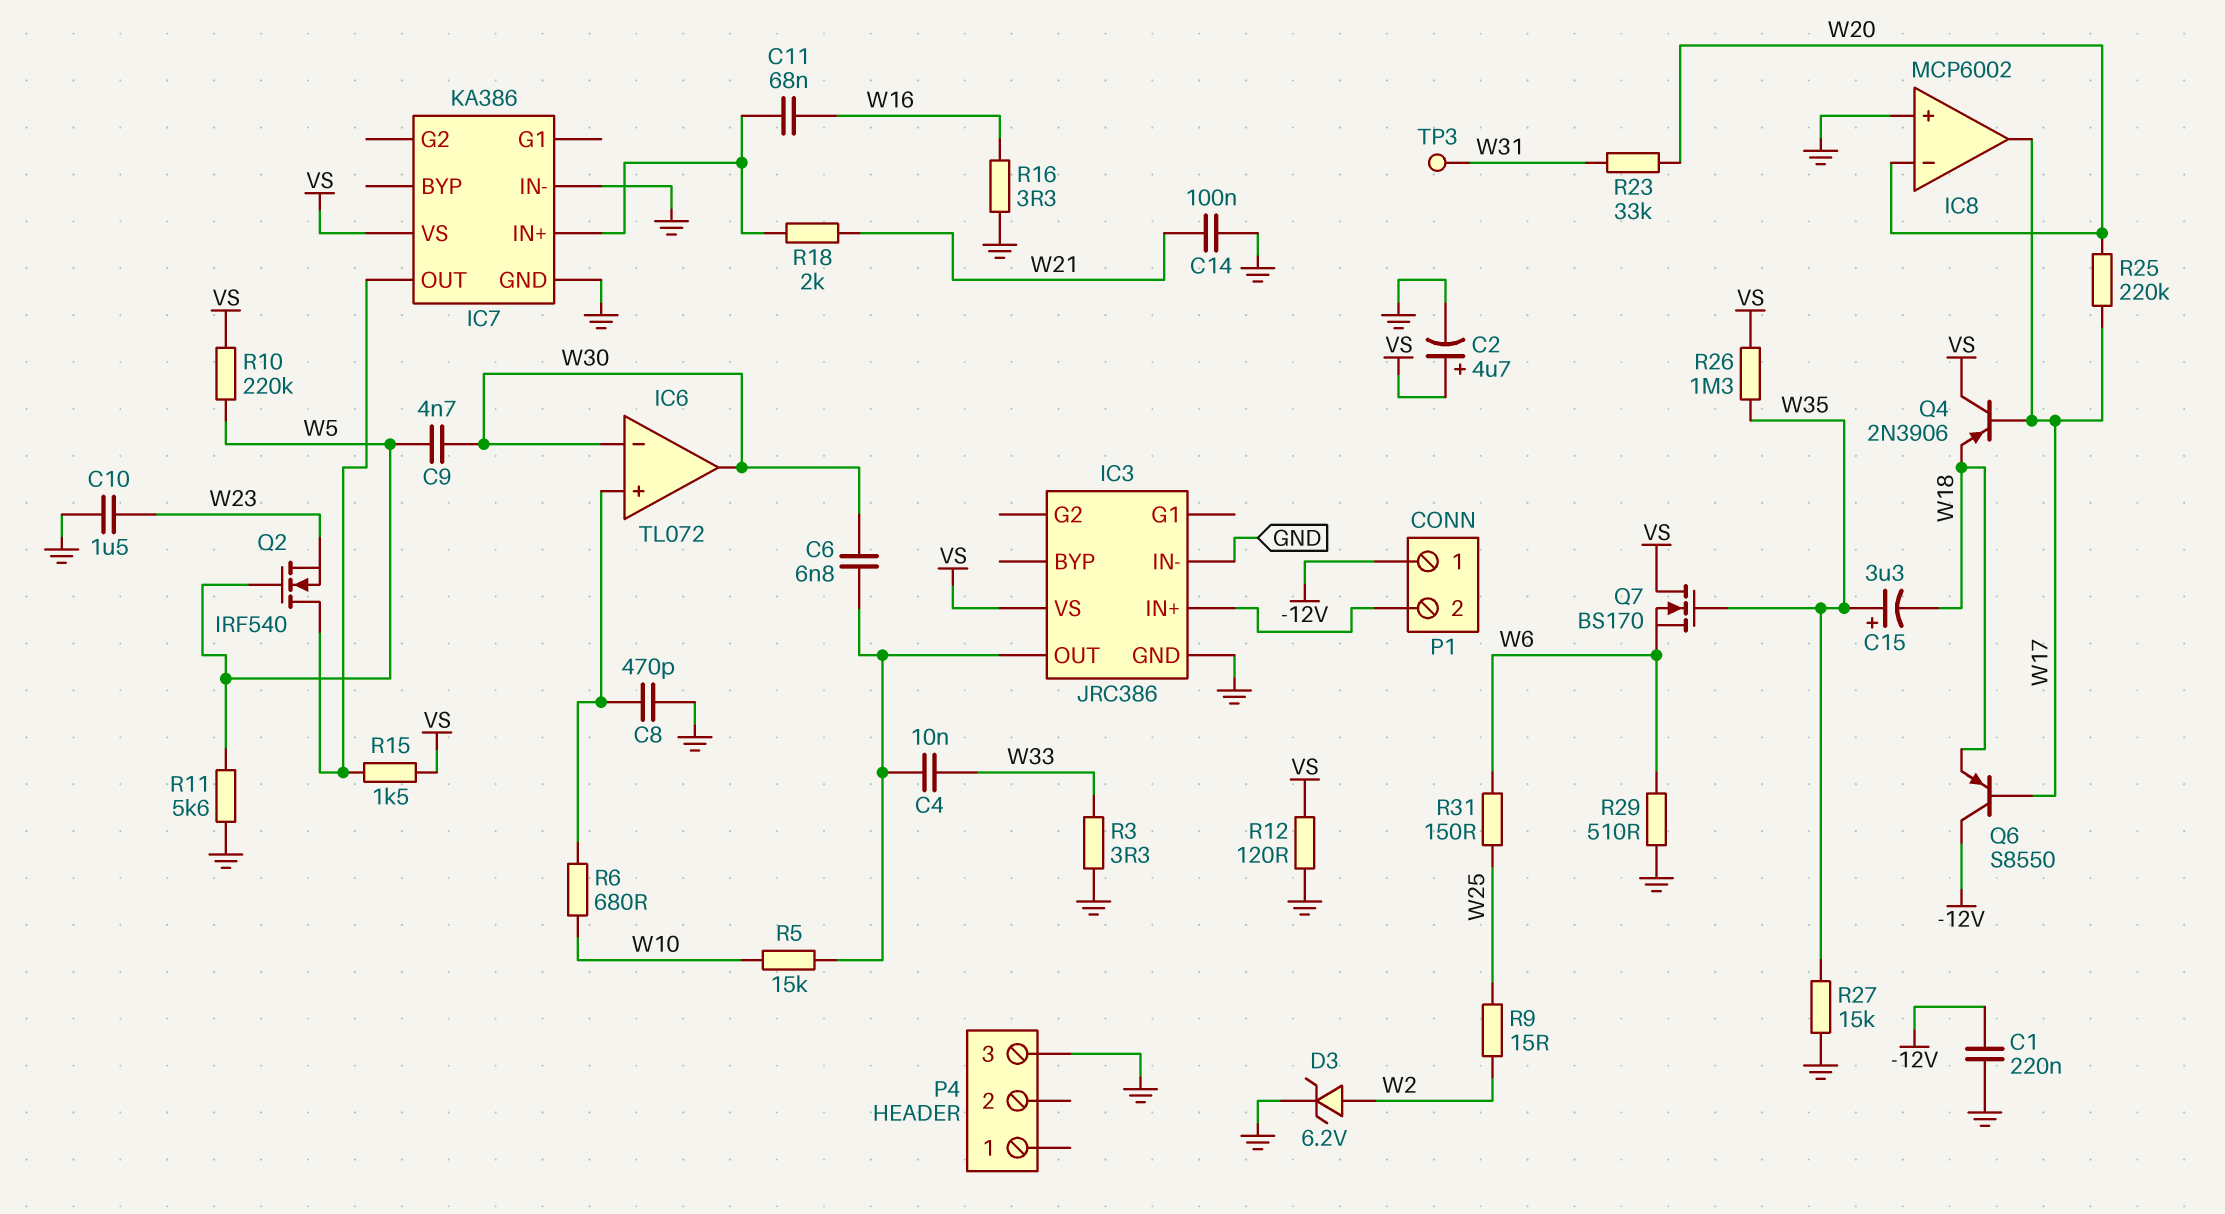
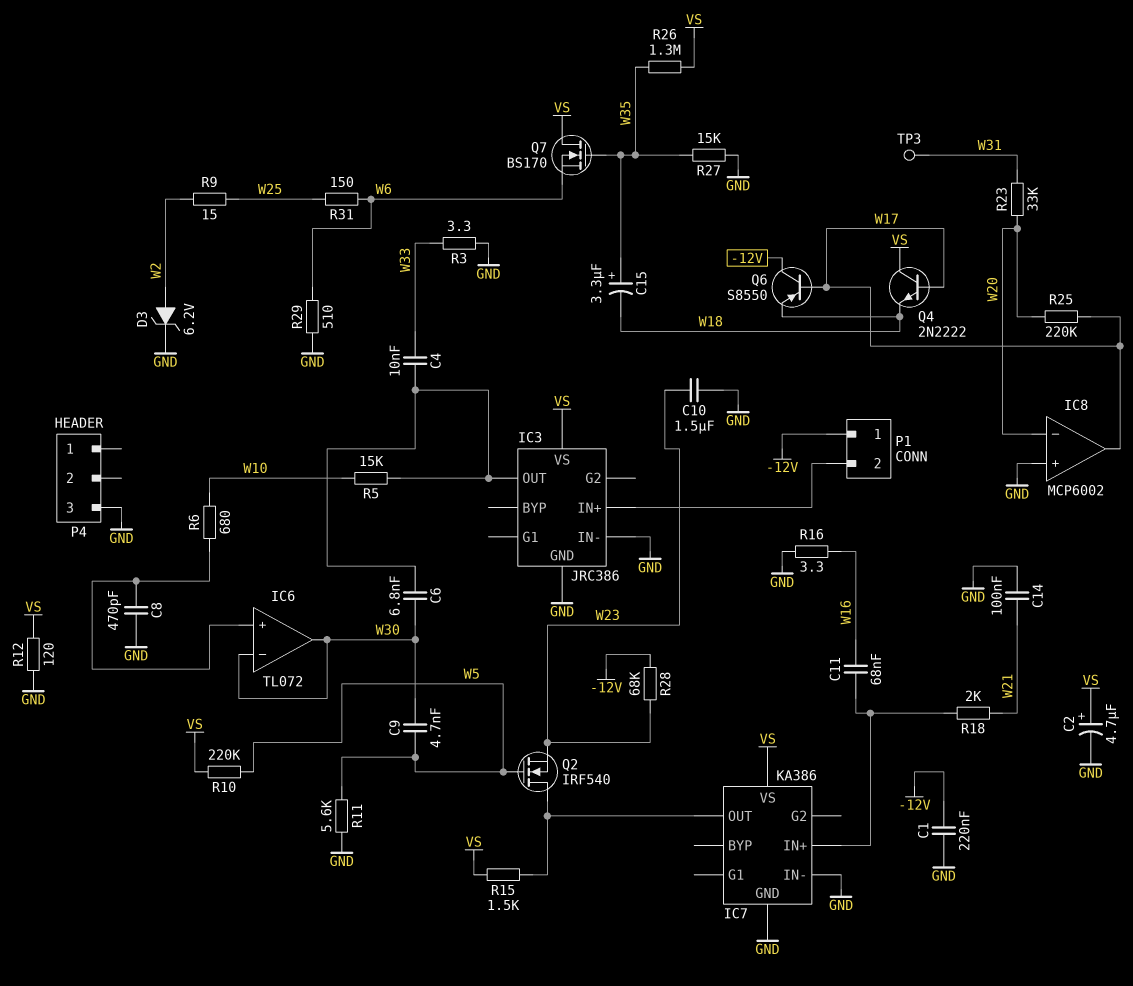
Q4: PNP 2N3906 (B W17, C VS, E W18) -> NPN 2N2222 (B W17, C VS, E W18)
R28: none -> 68k (-12V, W23)

